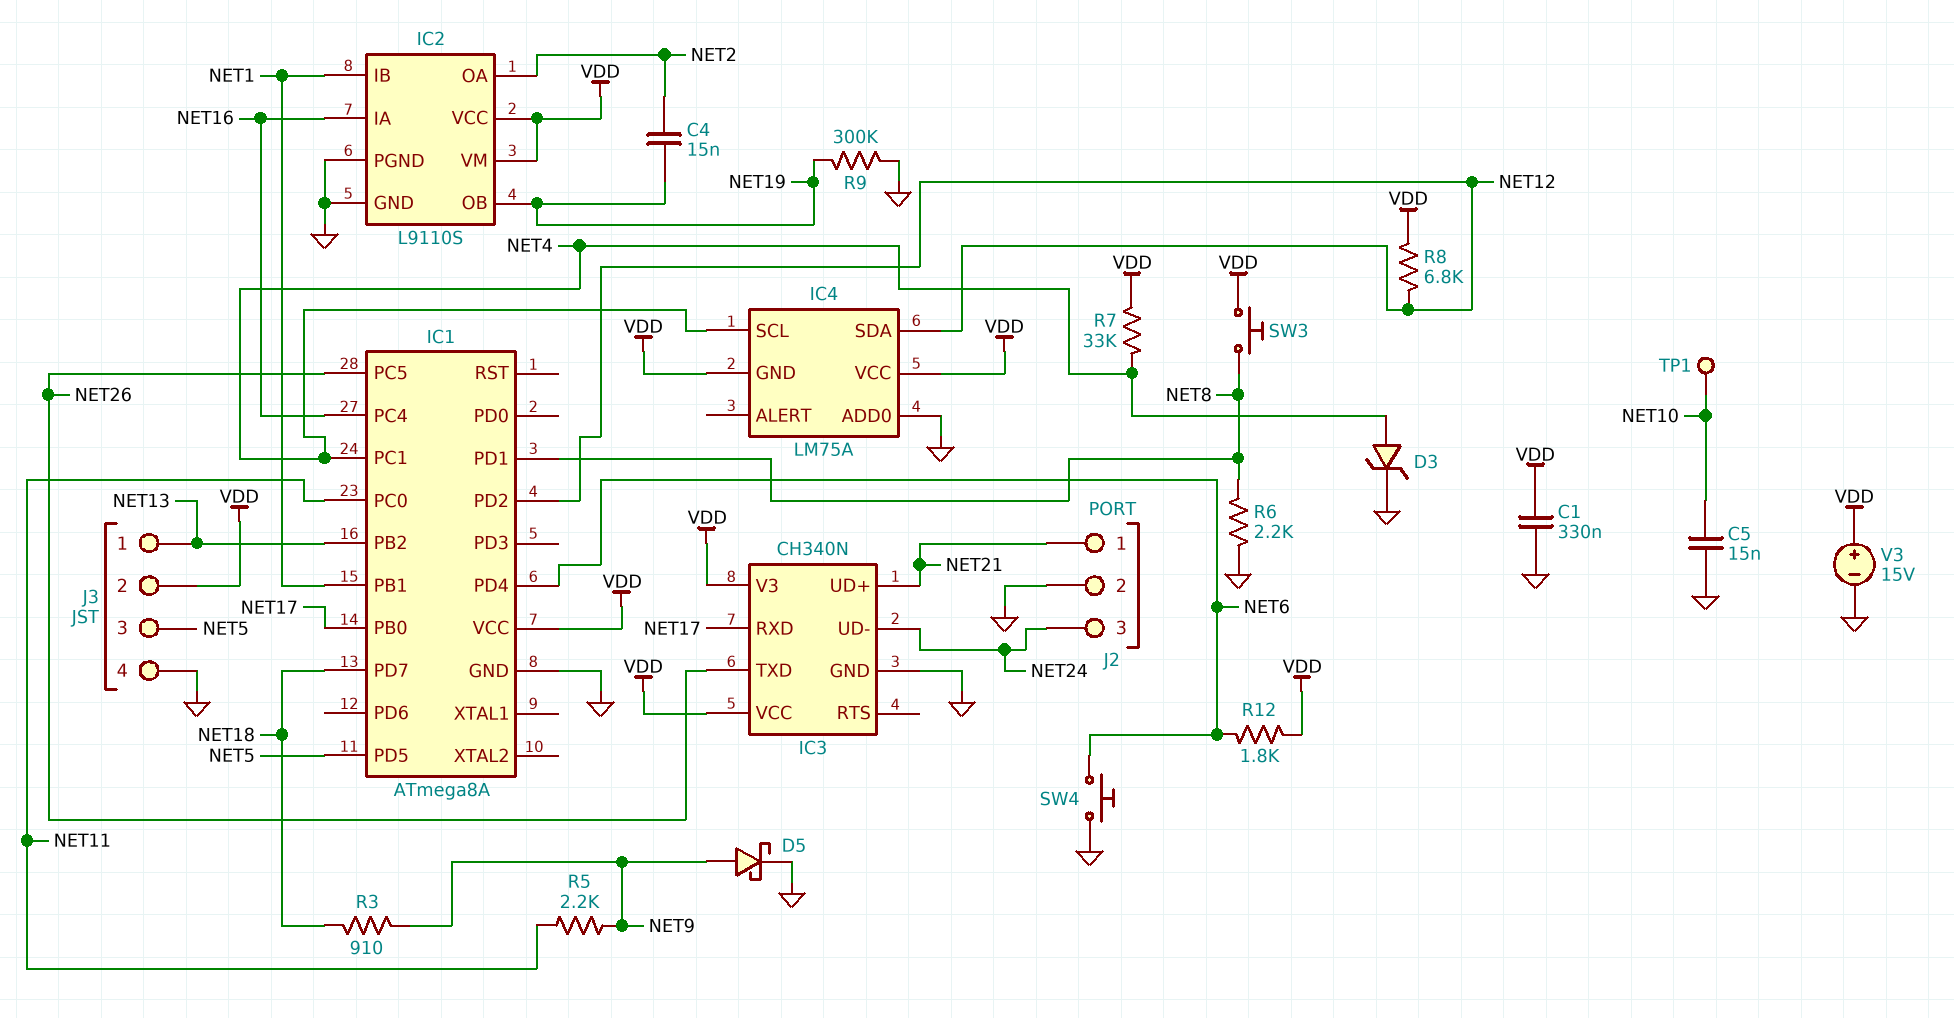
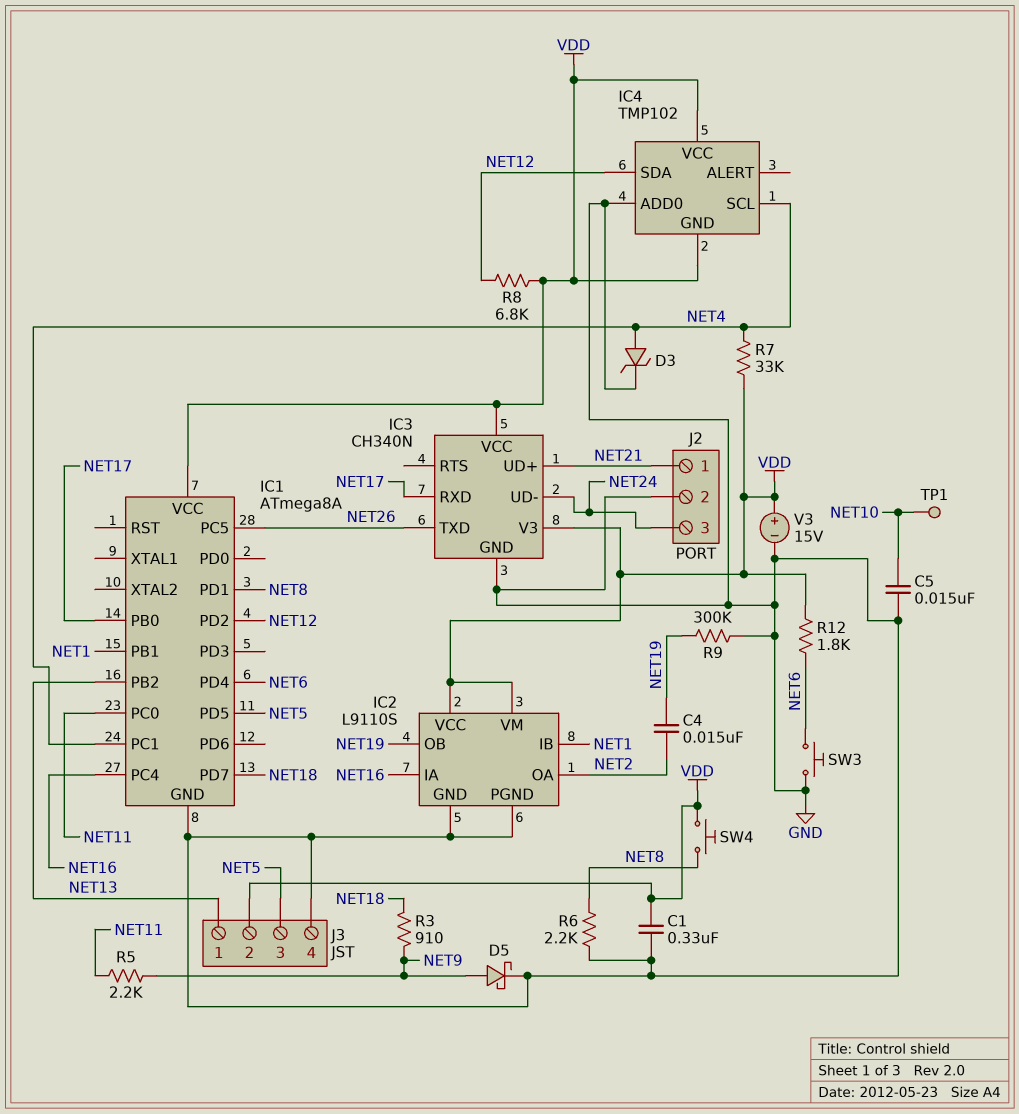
IC4: LM75A -> TMP102
SW3: button (NET8, VDD) -> button (GND, NET6)
SW4: button (GND, NET6) -> button (NET8, VDD)

